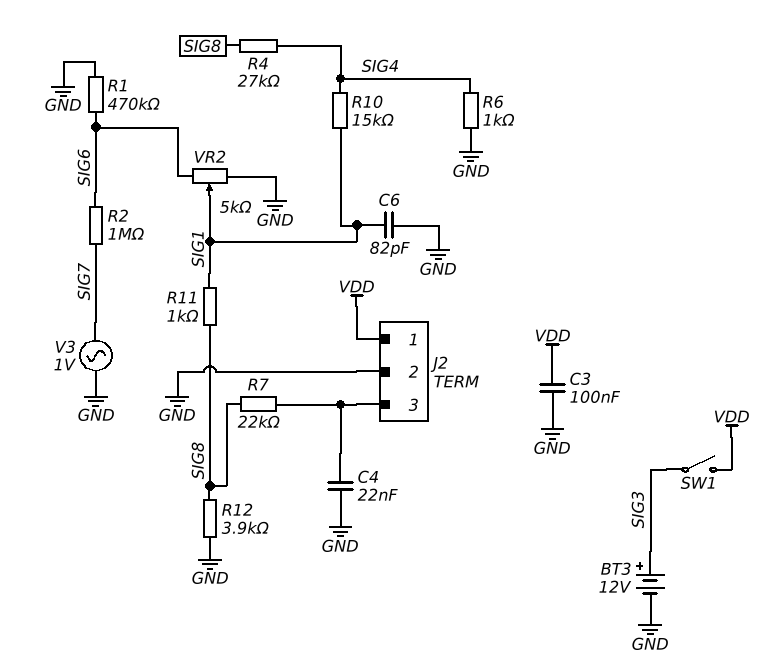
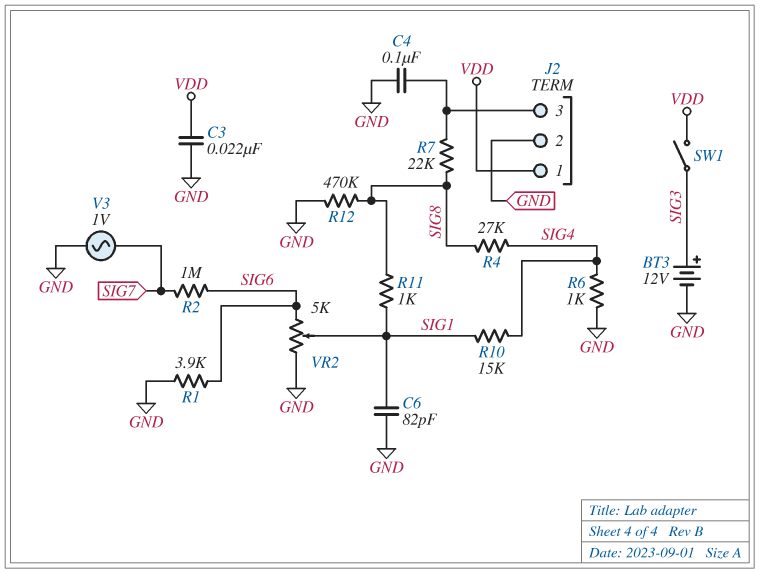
C3: 100nF (GND, VDD) -> 22nF (GND, VDD)
C4: 22nF (GND, J2/3) -> 100nF (GND, J2/3)
R1: 470k (GND, SIG6) -> 3.9k (GND, SIG6)
R12: 3.9k (GND, SIG8) -> 470k (GND, SIG8)

